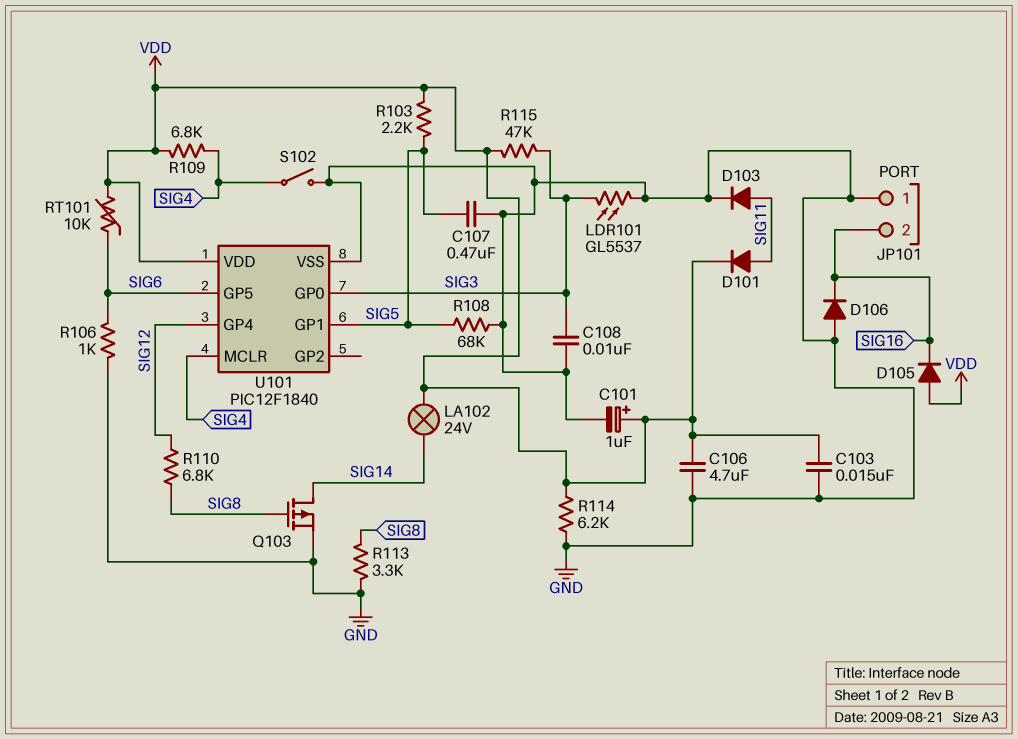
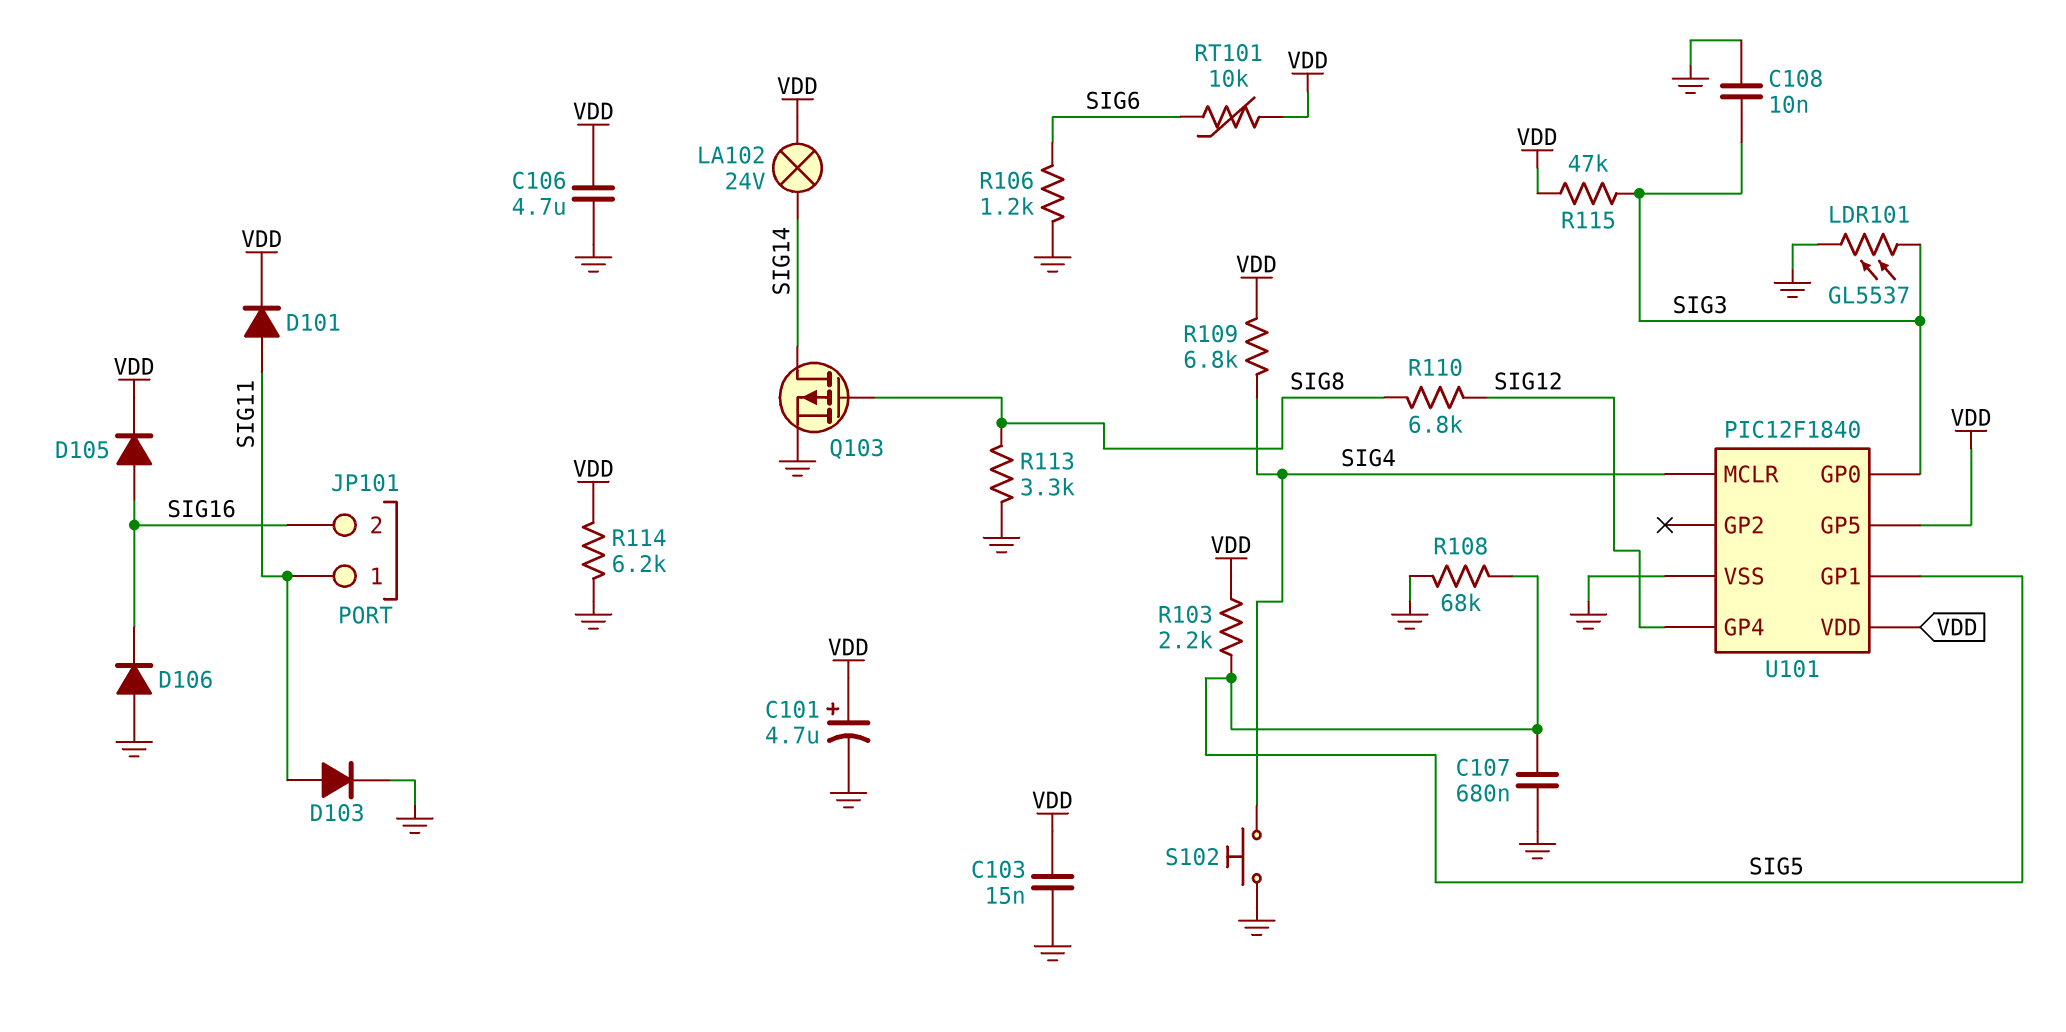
C101: 1uF (plus VDD, minus GND) -> 4.7uF (plus VDD, minus GND)
C107: 470nF (GND, SIG5) -> 680nF (GND, SIG5)
D105: diode (A VDD, K SIG16) -> diode (A SIG16, K VDD)
JP101 pin 1: GND -> SIG11
R106: 1k (GND, SIG6) -> 1.2k (GND, SIG6)
S102: switch (GND, SIG4) -> button (GND, SIG4)
U101 pin GP5: SIG6 -> VDD

